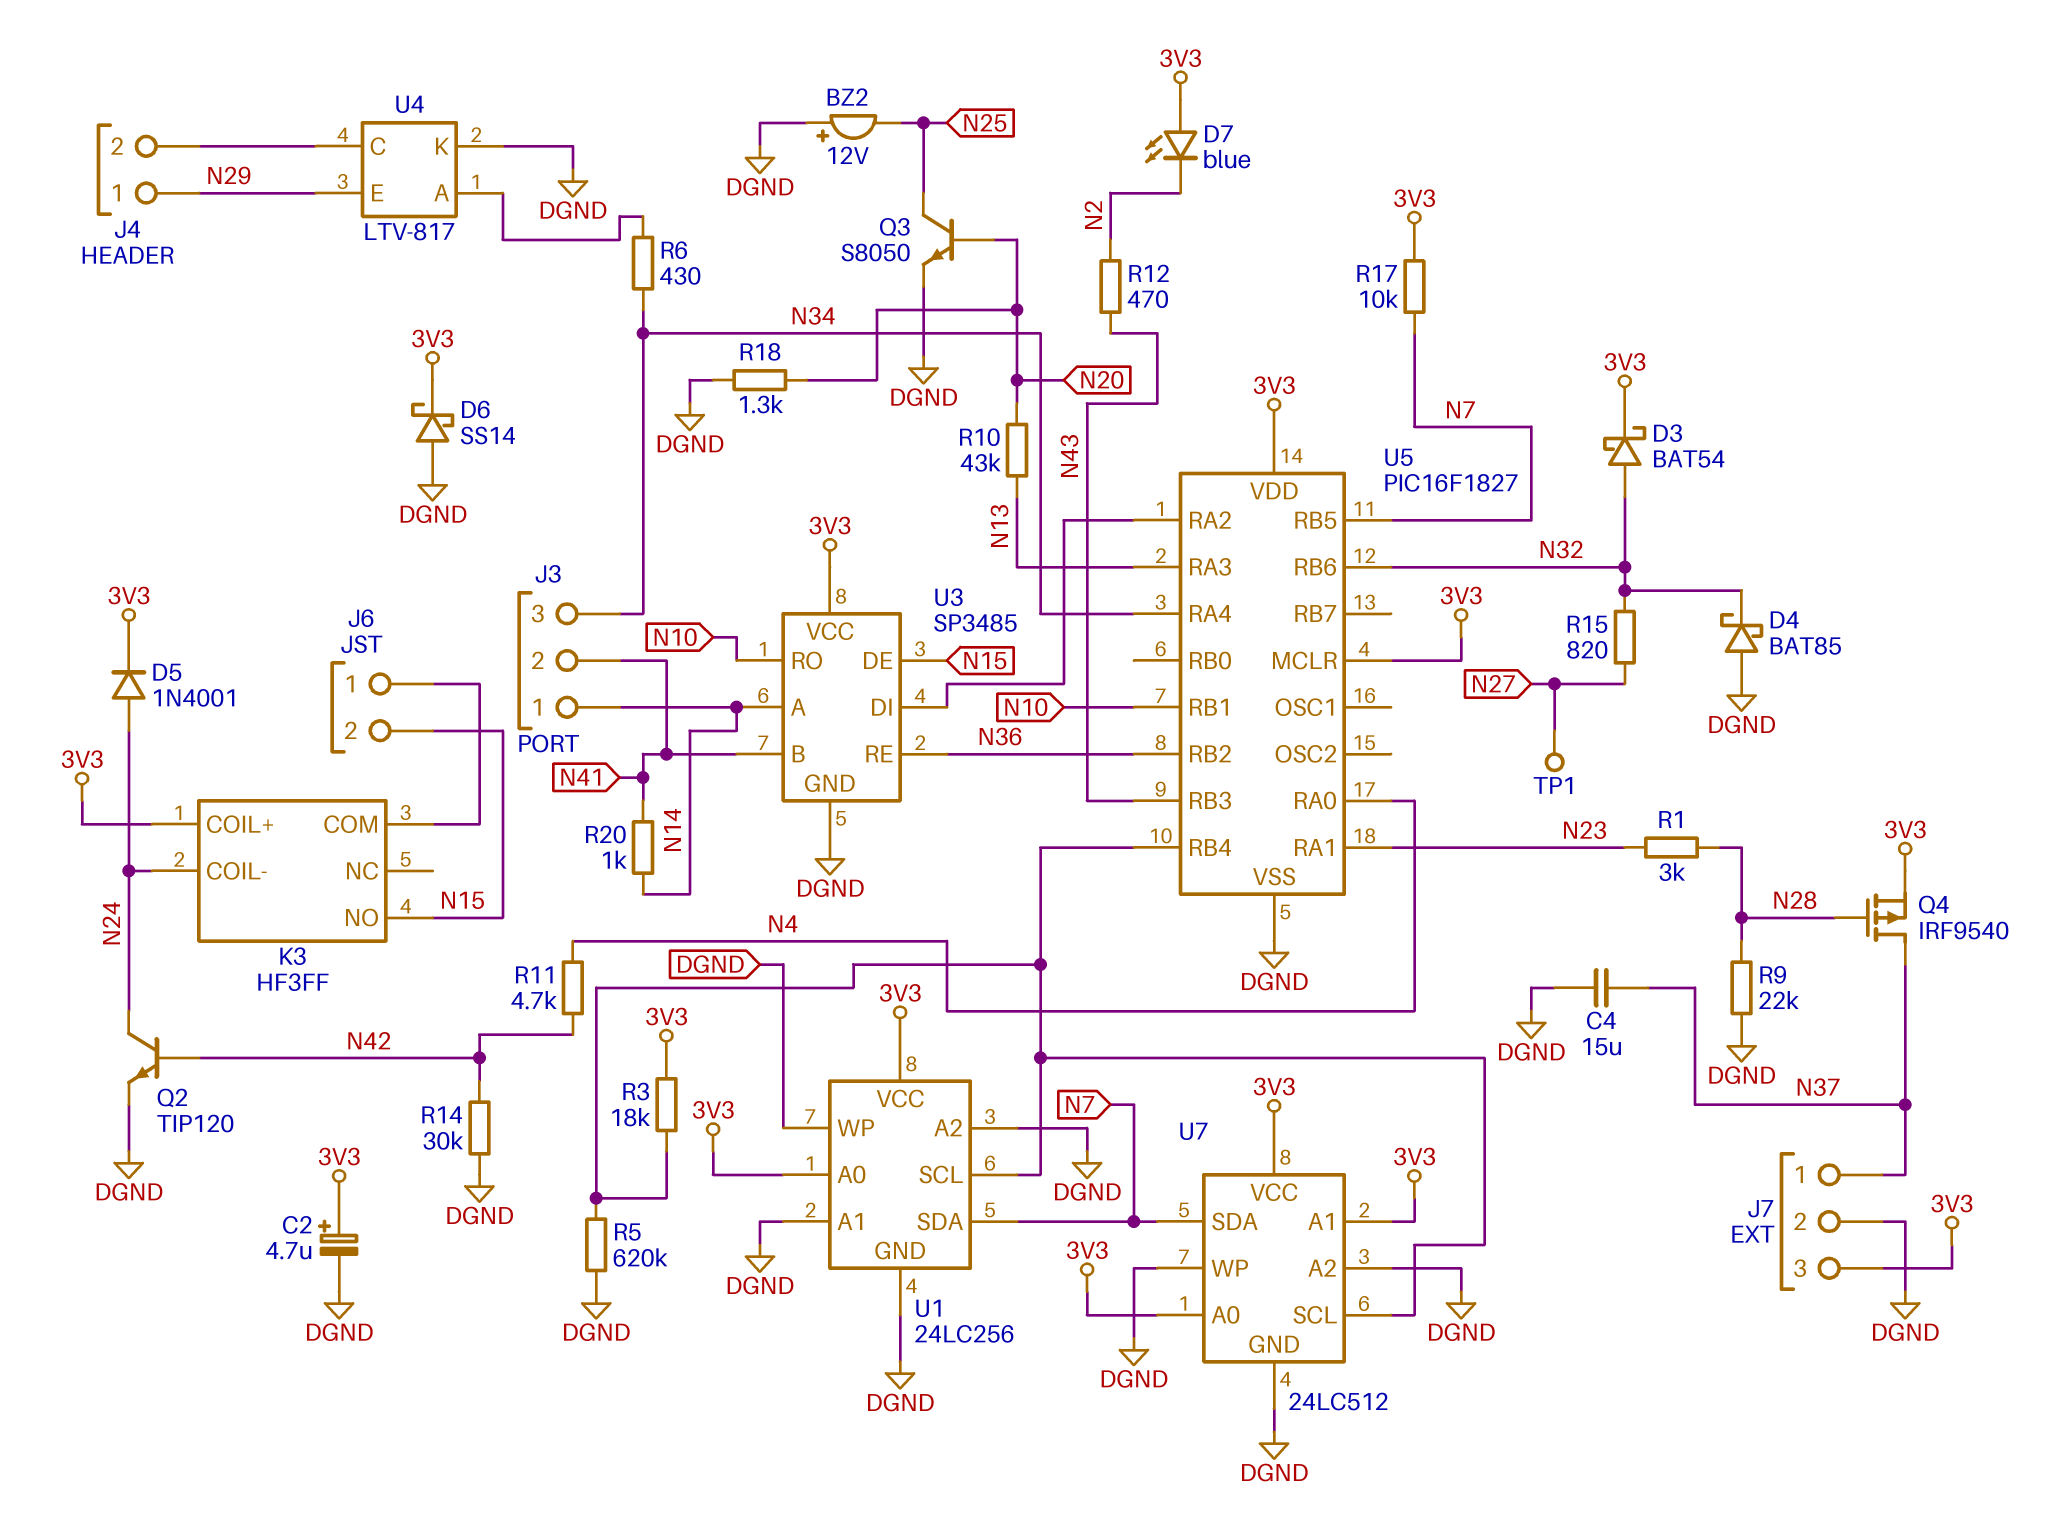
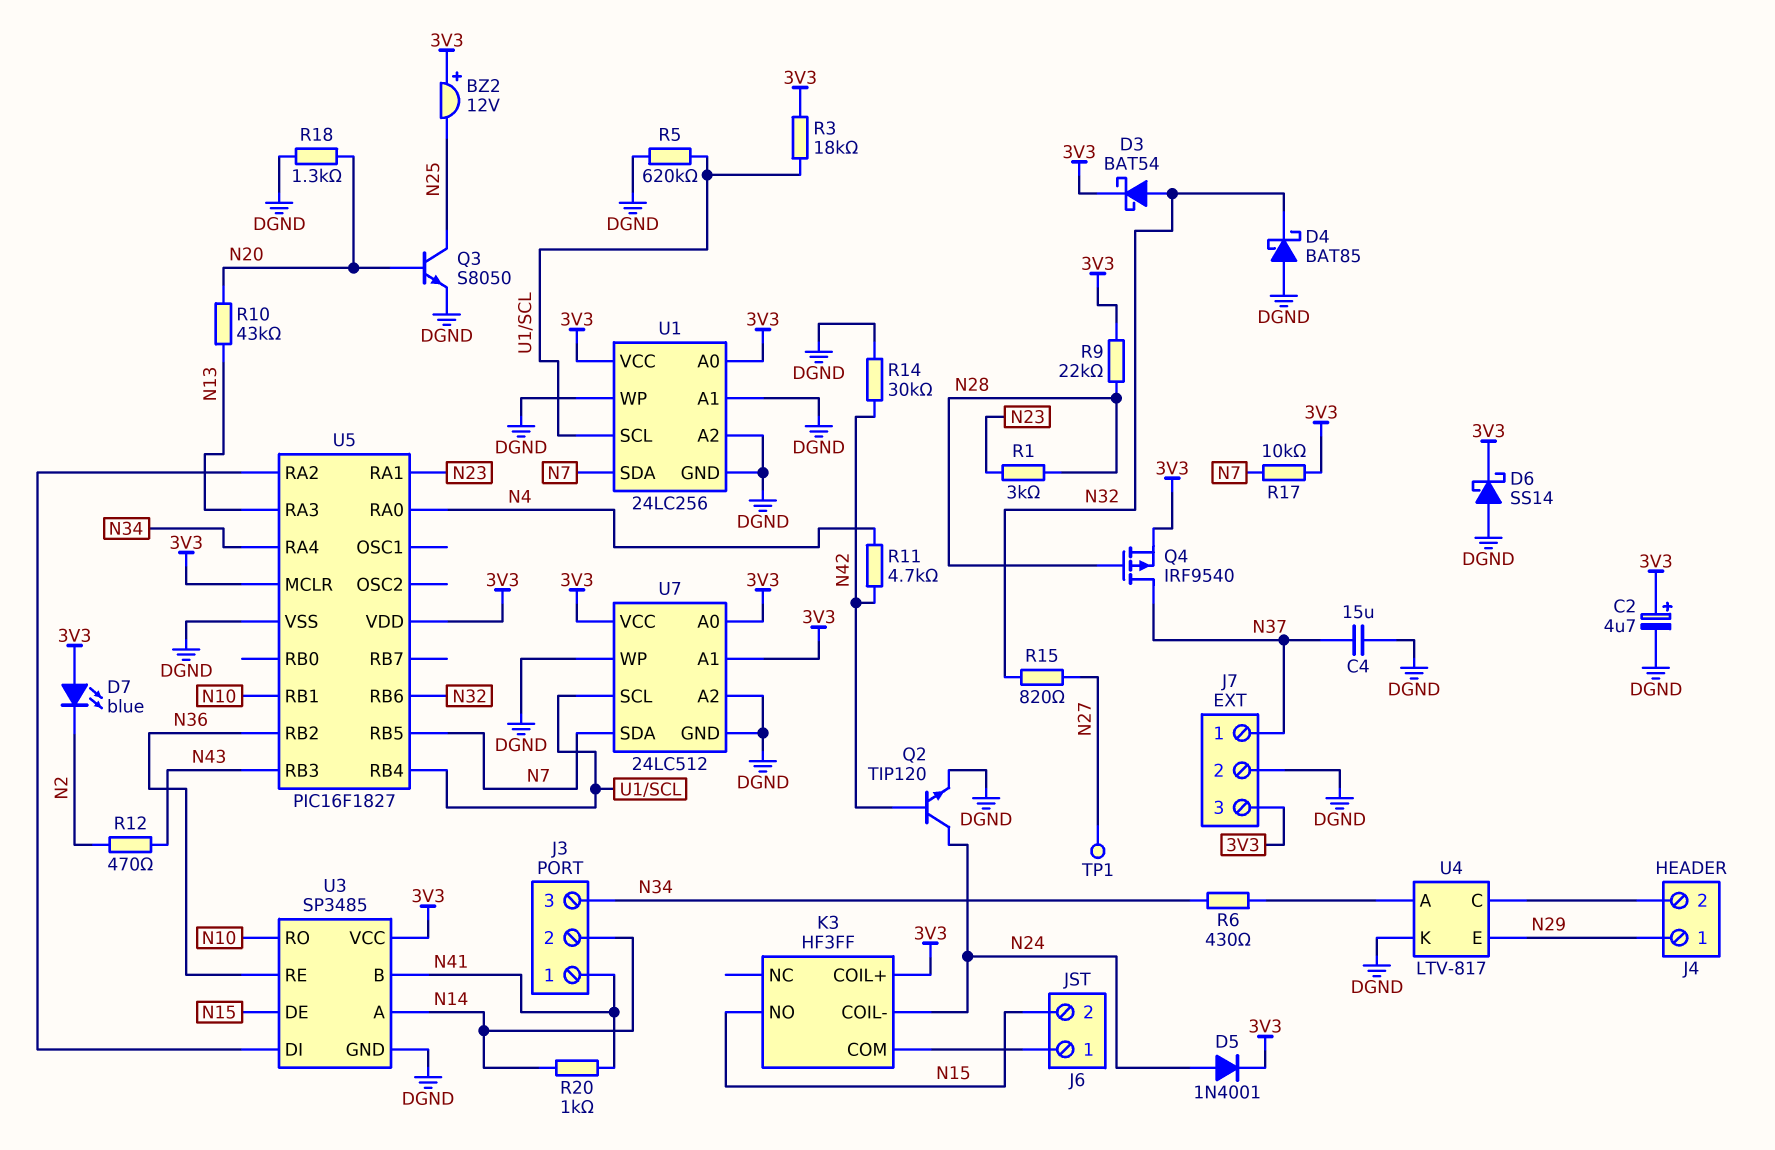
BZ2: buzzer 12V (plus DGND, minus N25) -> buzzer 12V (plus 3V3, minus N25)
J3 pin 1: N14 -> N41
J3 pin 2: N41 -> N14
R9: 22k (DGND, N28) -> 22k (3V3, N28)

